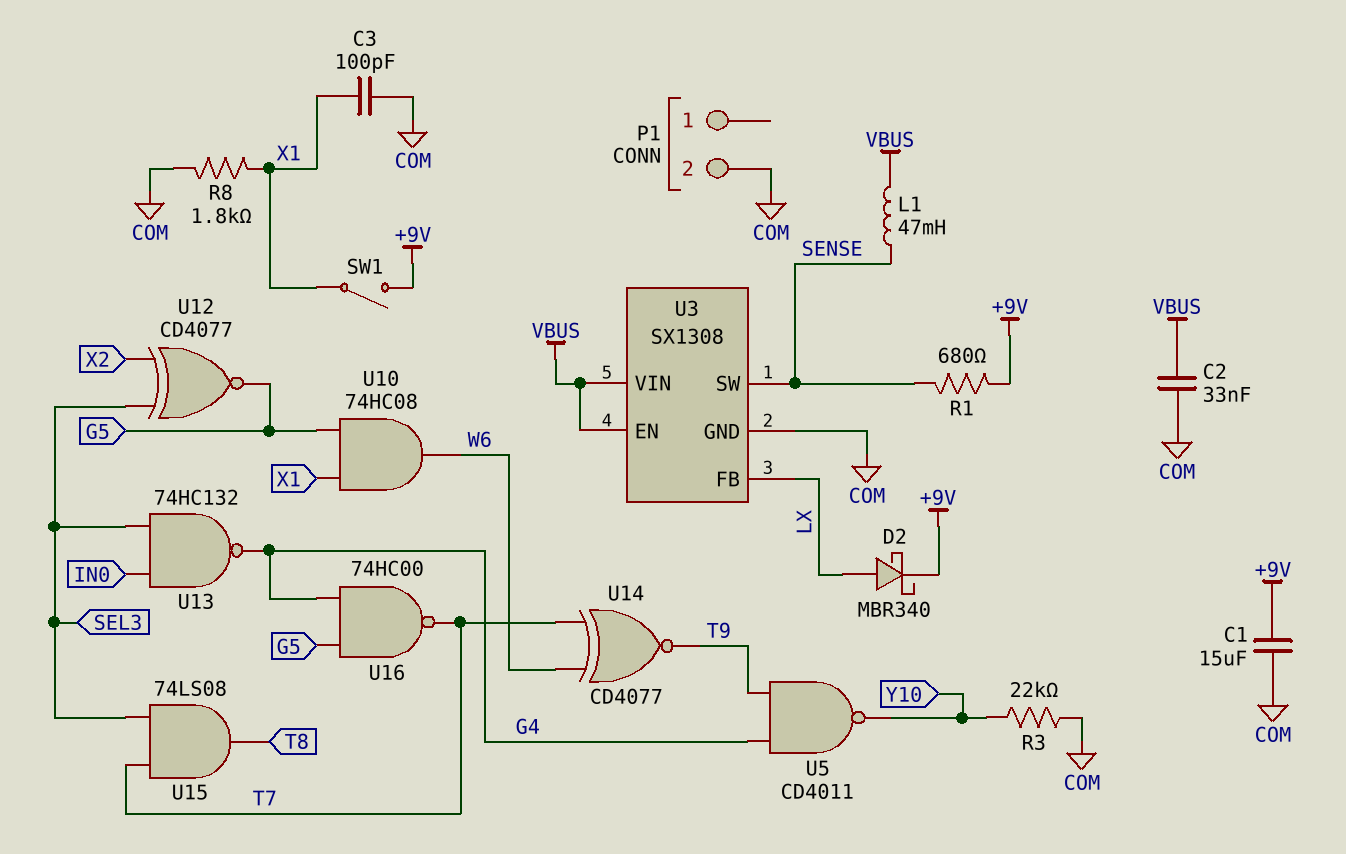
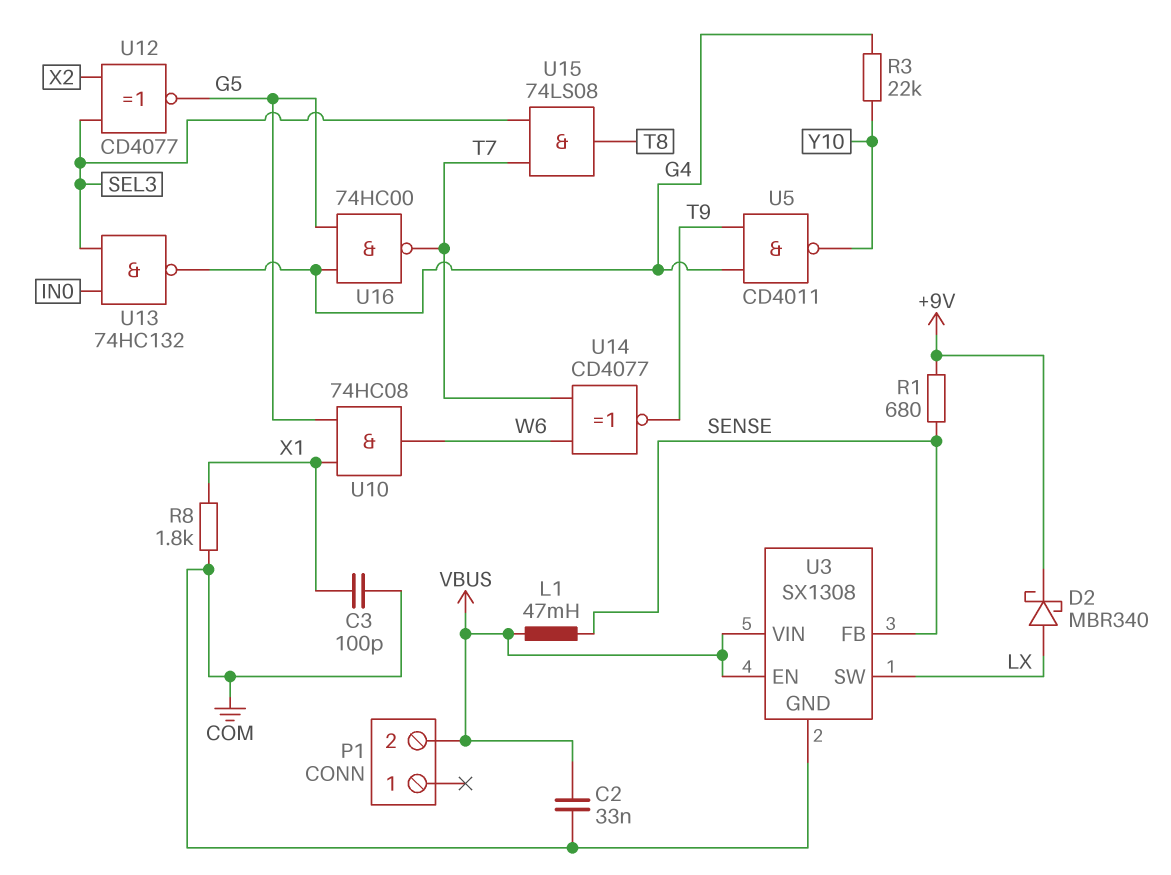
C1: 15uF (+9V, COM) -> none
P1 pin 2: COM -> VBUS
R3: 22k (COM, Y10) -> 22k (G4, Y10)
SW1: switch (+9V, X1) -> none
U3 pin FB: LX -> SENSE
U3 pin SW: SENSE -> LX

